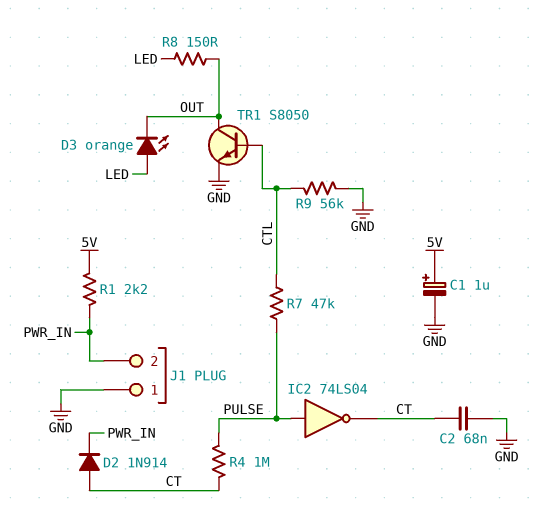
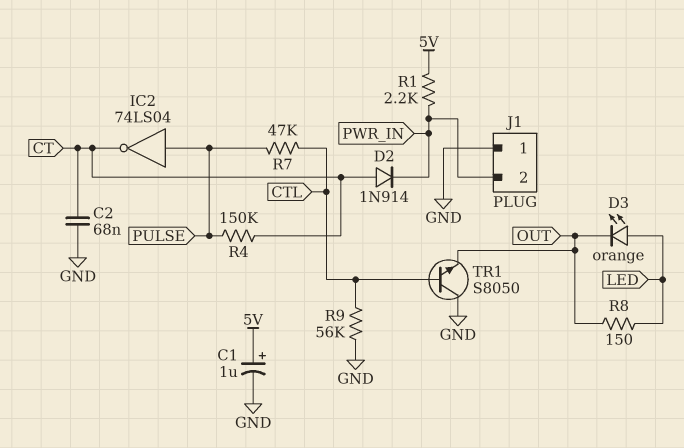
R4: 1M (CT, PULSE) -> 150k (CT, PULSE)
TR1: NPN S8050 (B CTL, C OUT, E GND) -> NPN S8050 (B CTL, C GND, E OUT)

